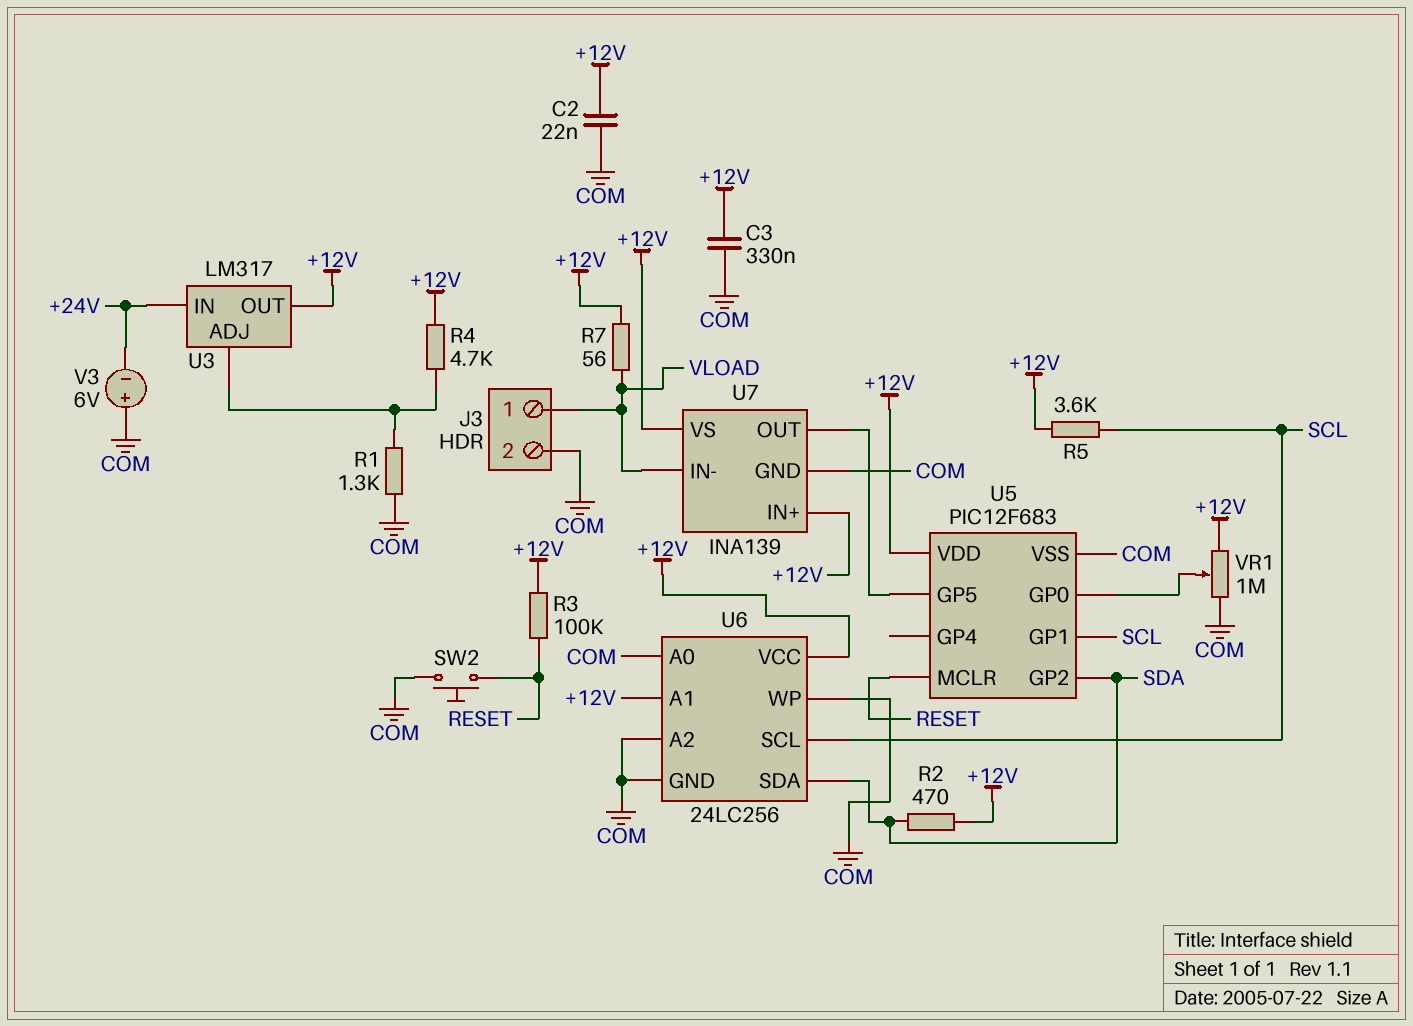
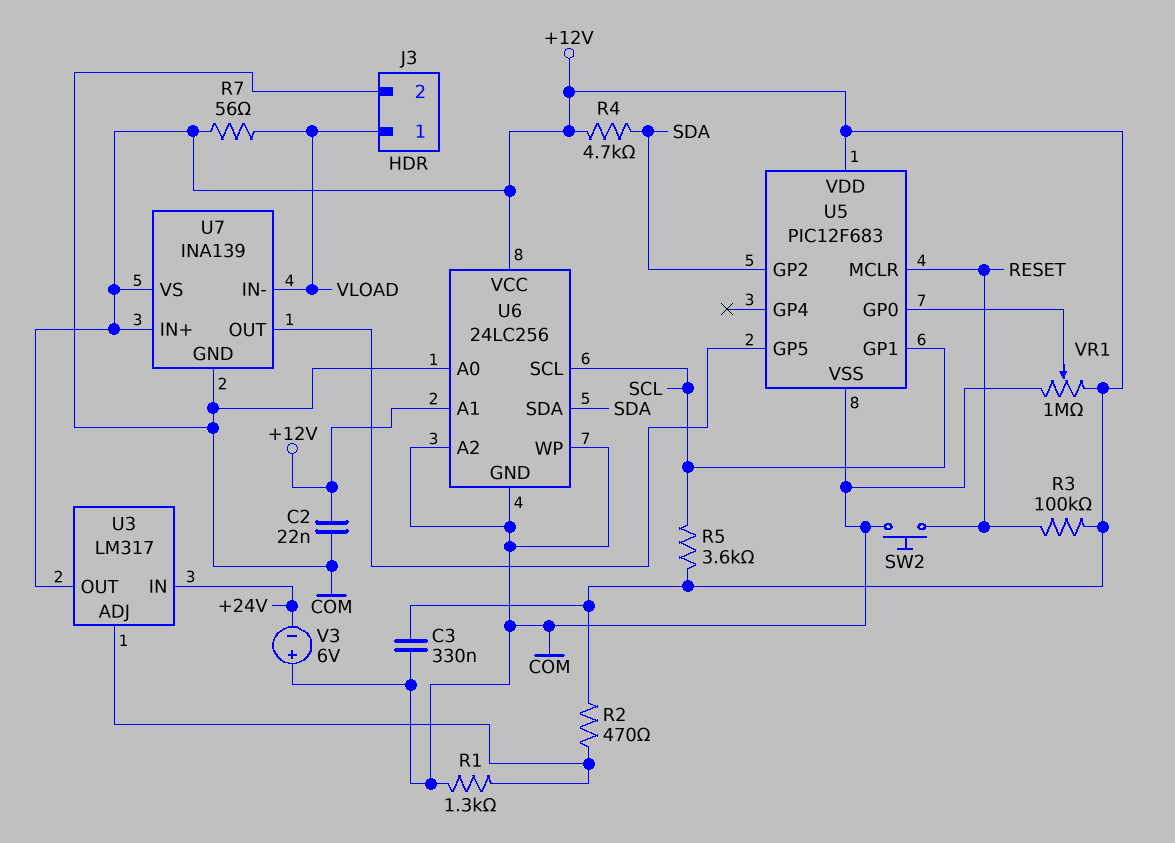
R2: 470 (+12V, SDA) -> 470 (+12V, U3/ADJ)
R4: 4.7k (+12V, U3/ADJ) -> 4.7k (+12V, SDA)

